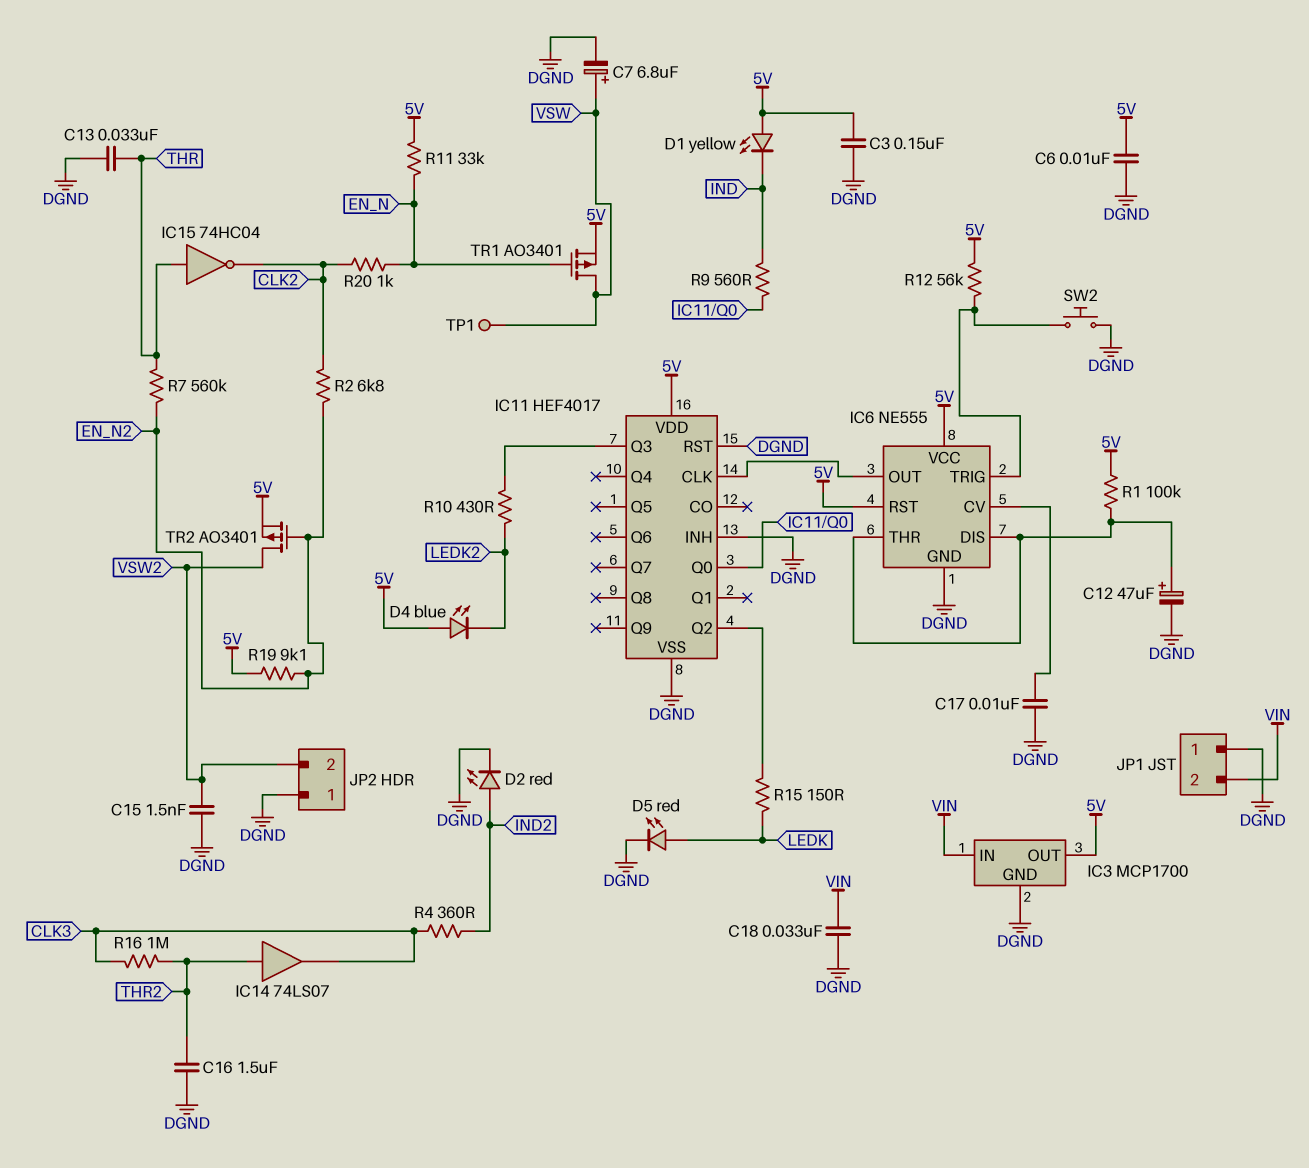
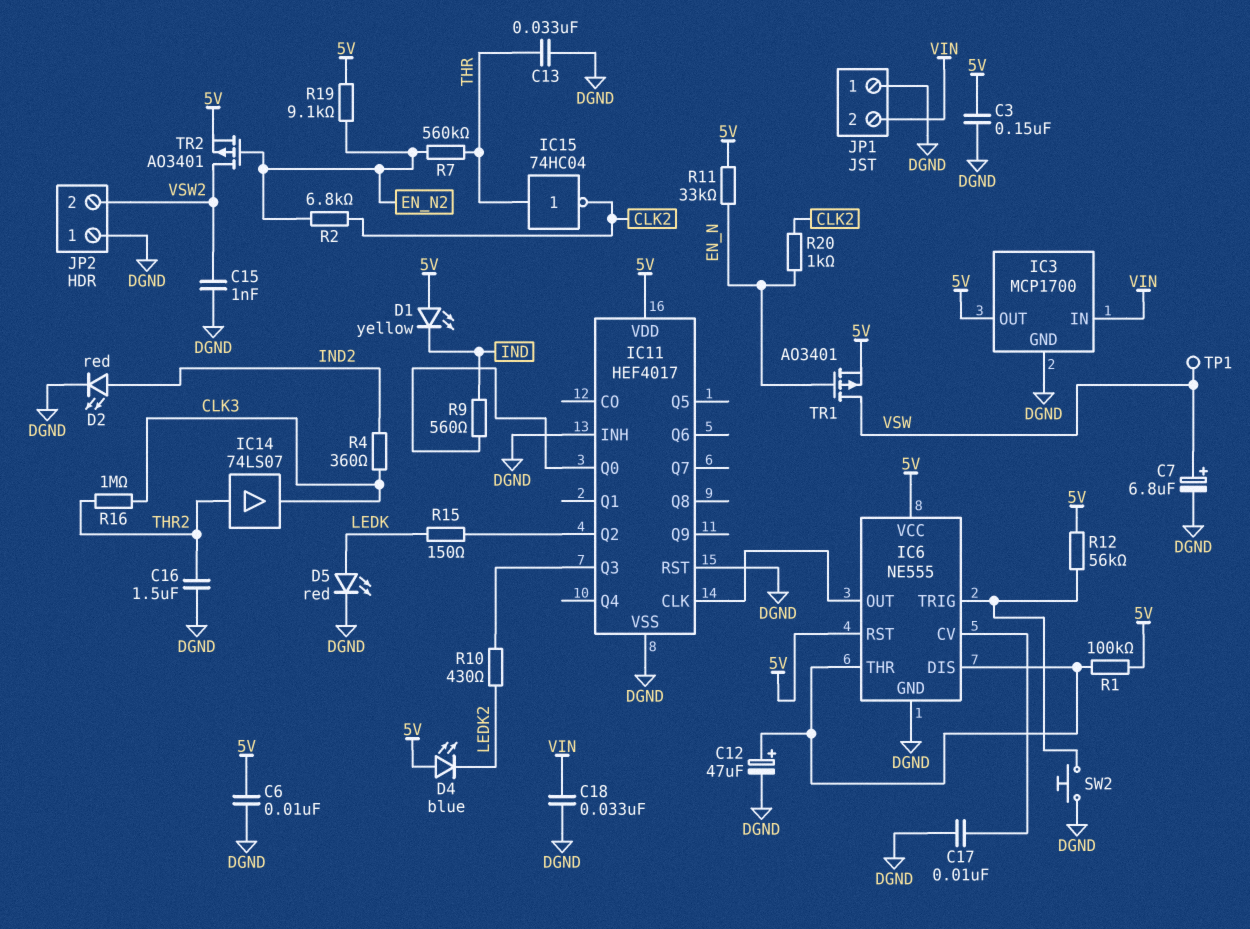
C15: 1.5nF (DGND, VSW2) -> 1nF (DGND, VSW2)

